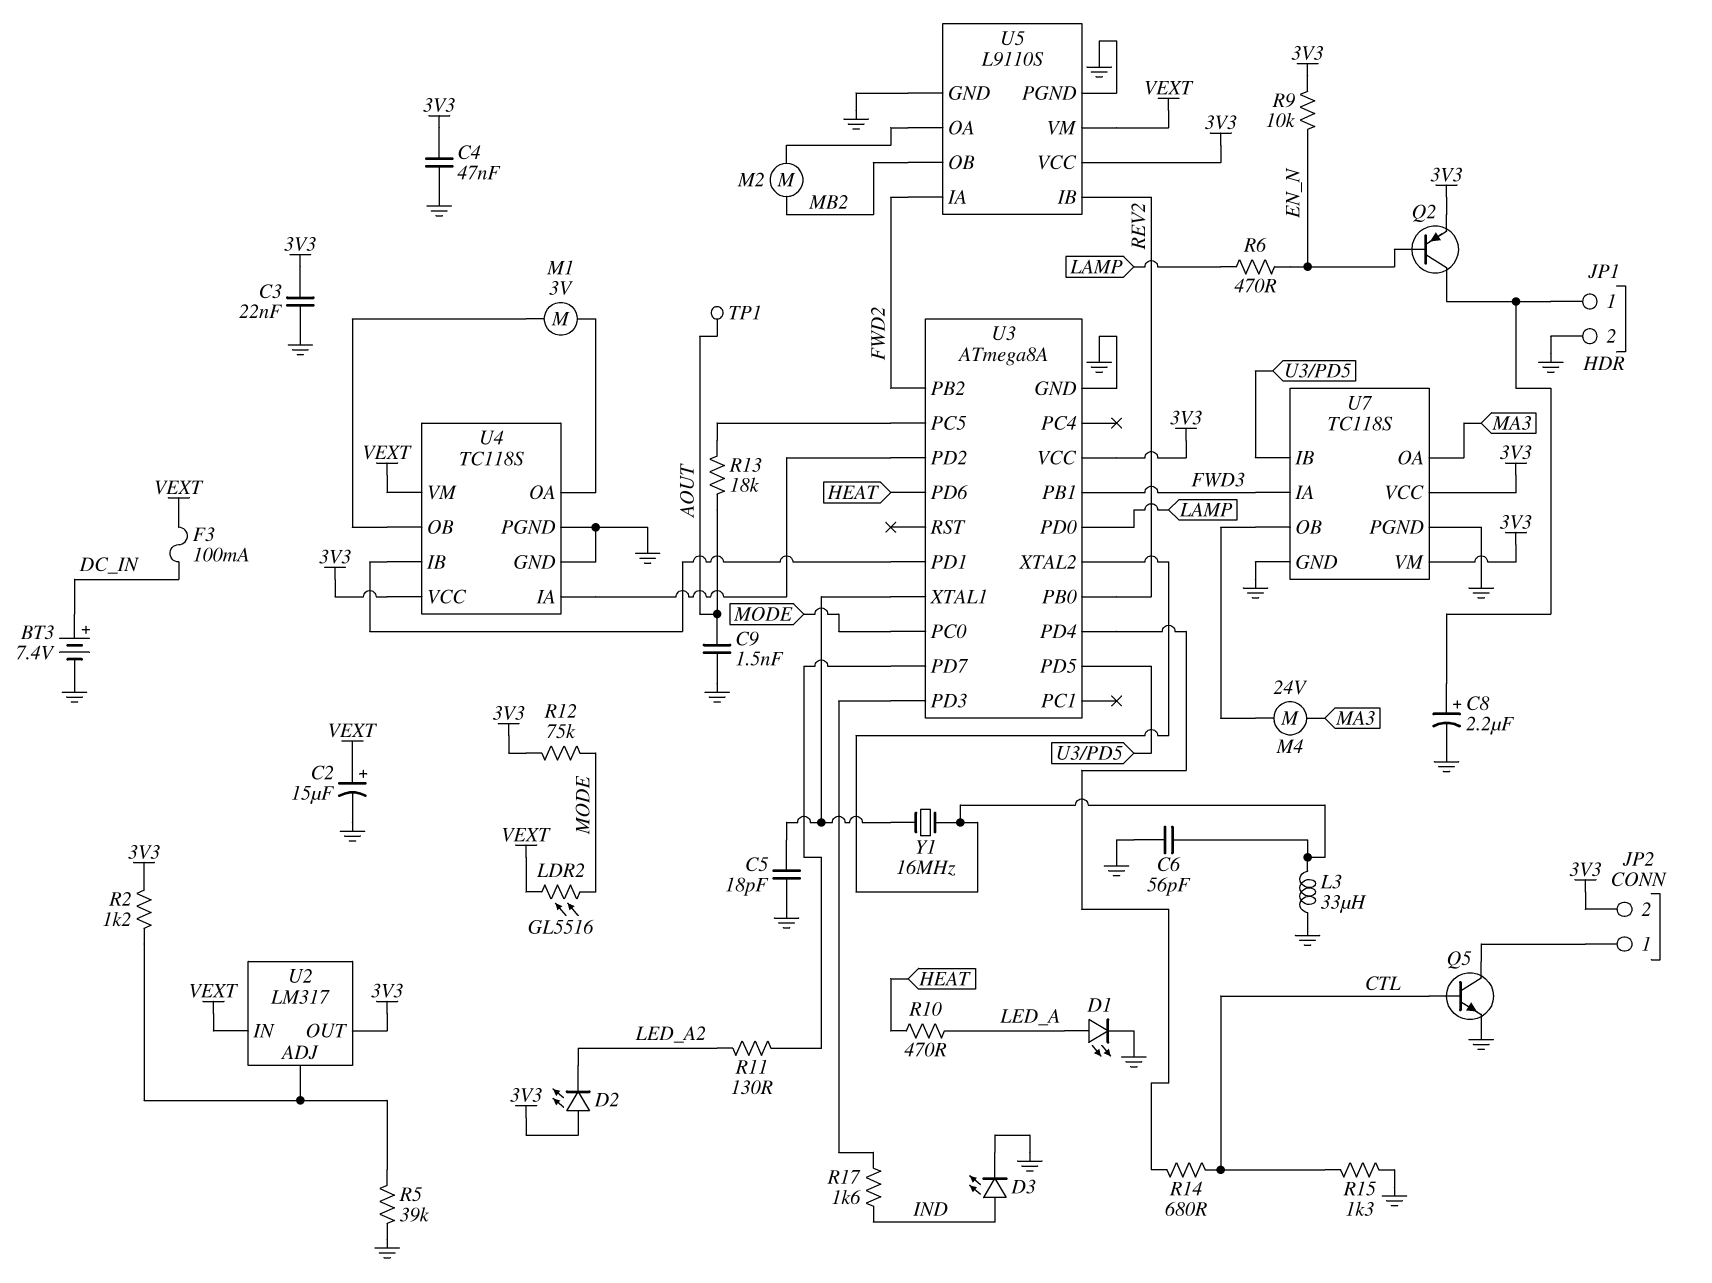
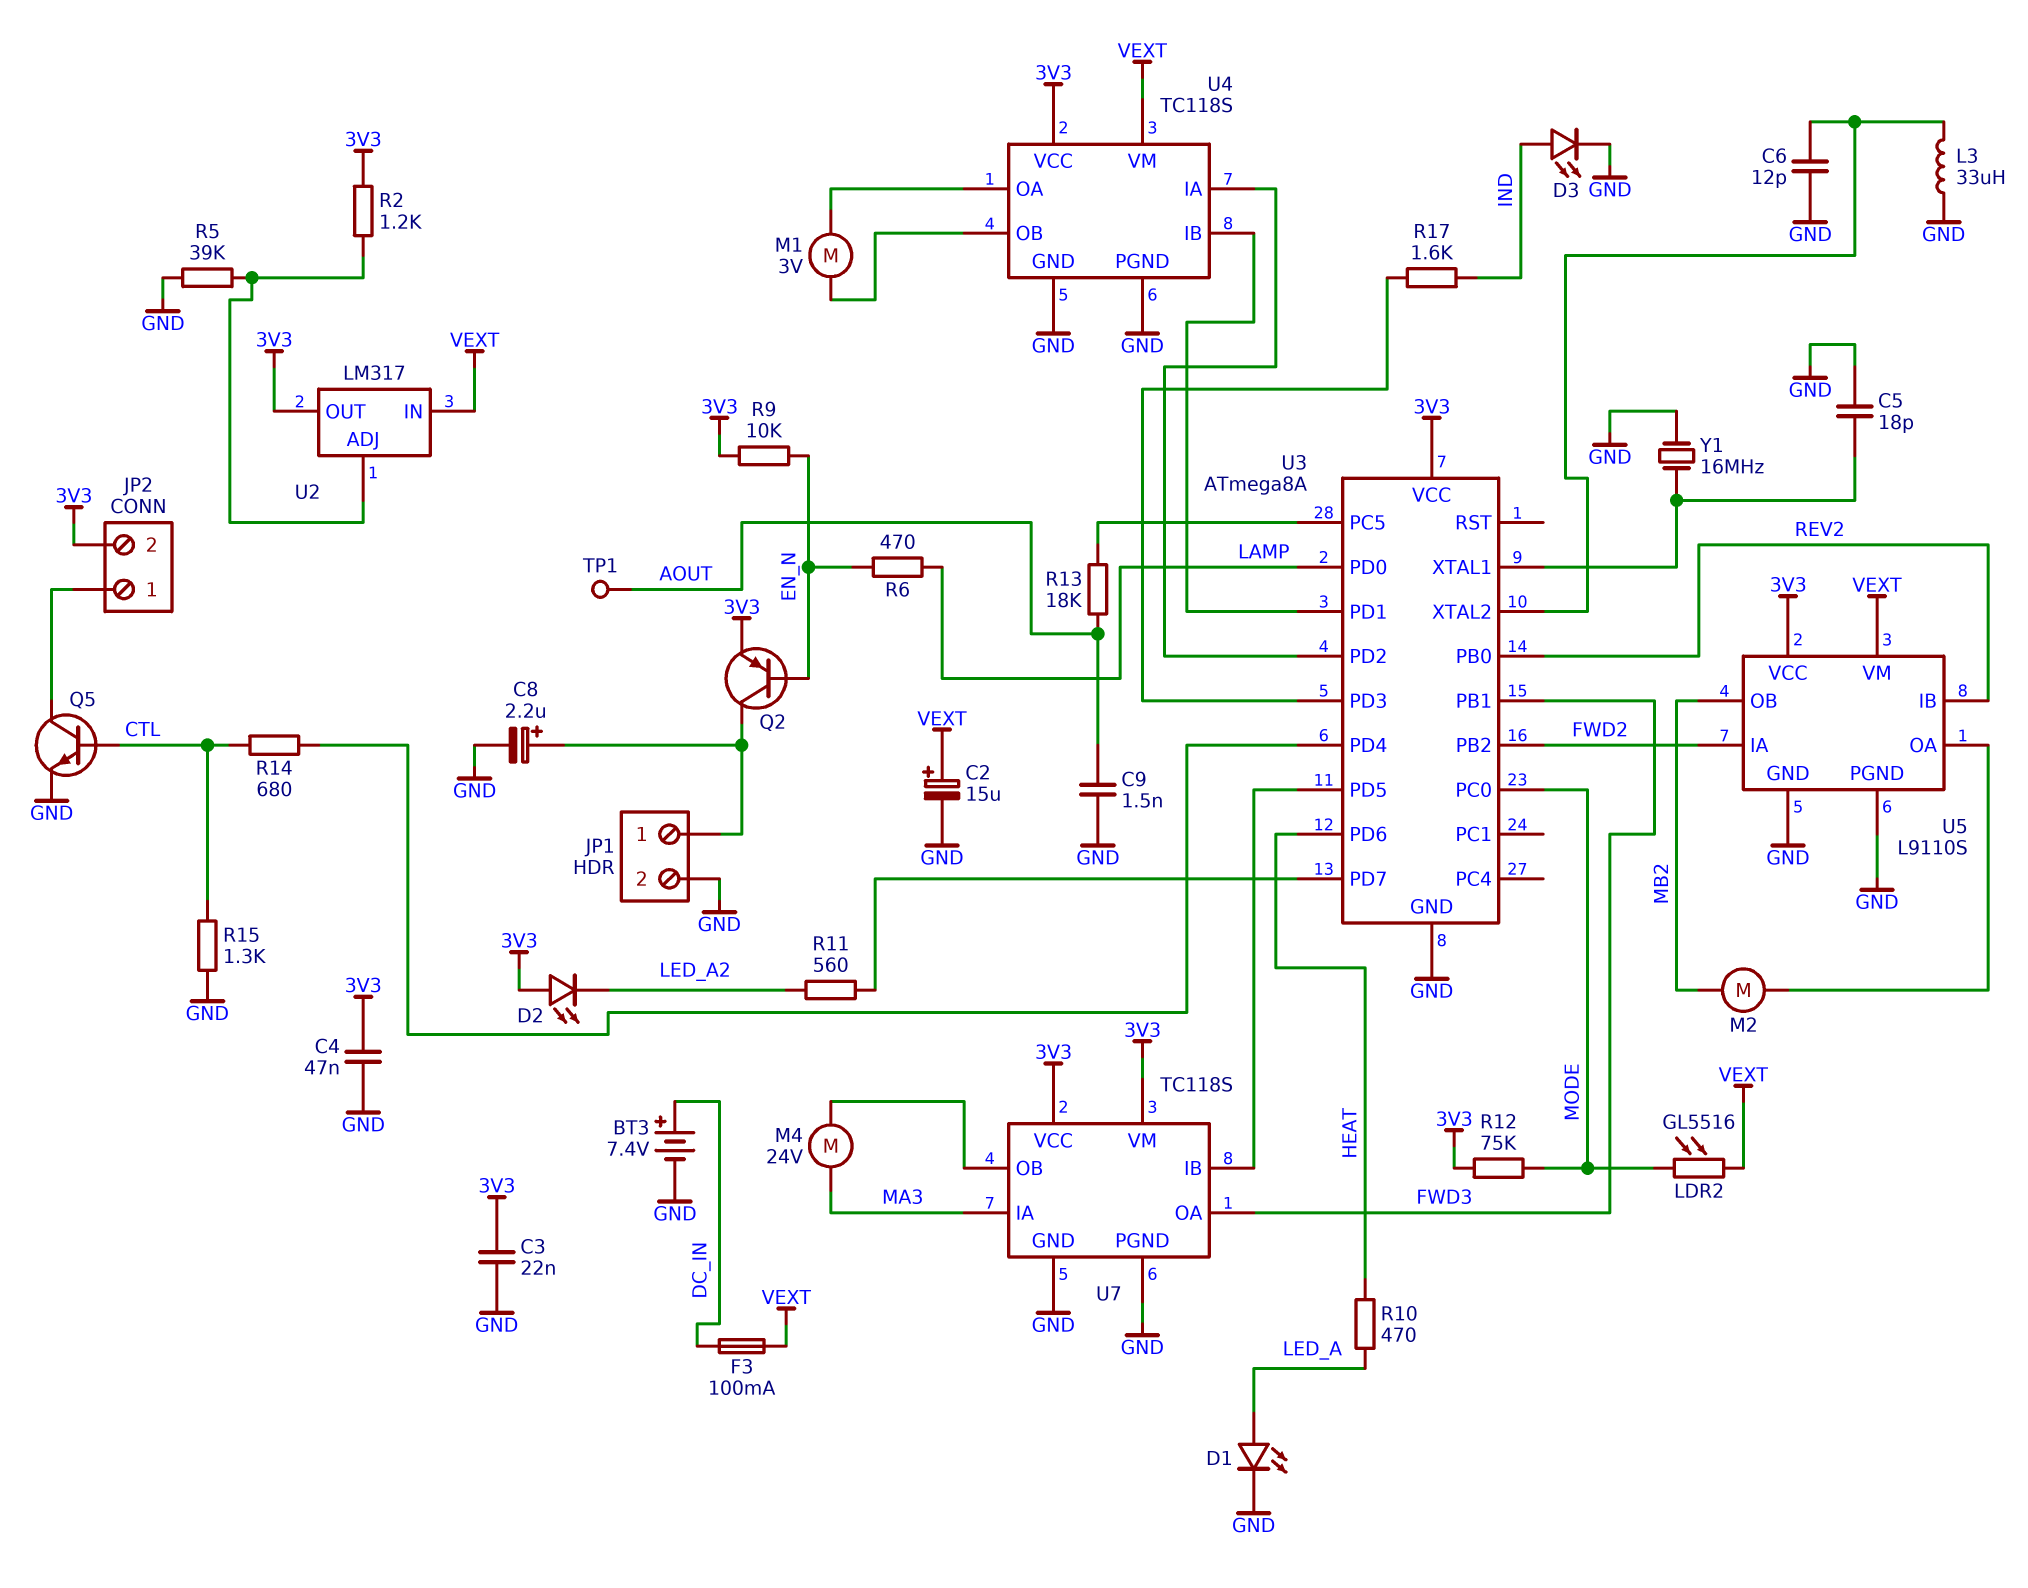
C6: 56pF (GND, U3/XTAL2) -> 12pF (GND, U3/XTAL2)
R11: 130 (LED_A2, U3/PD7) -> 560 (LED_A2, U3/PD7)
U7 pin IA: FWD3 -> MA3
U7 pin OA: MA3 -> FWD3
Y1: 16MHz (U3/XTAL1, U3/XTAL2) -> 16MHz (GND, U3/XTAL1)

